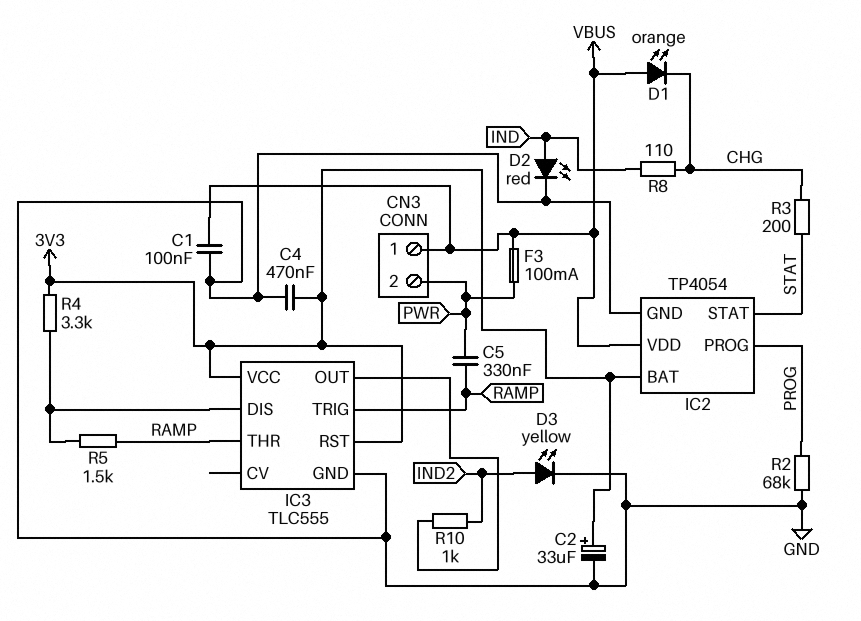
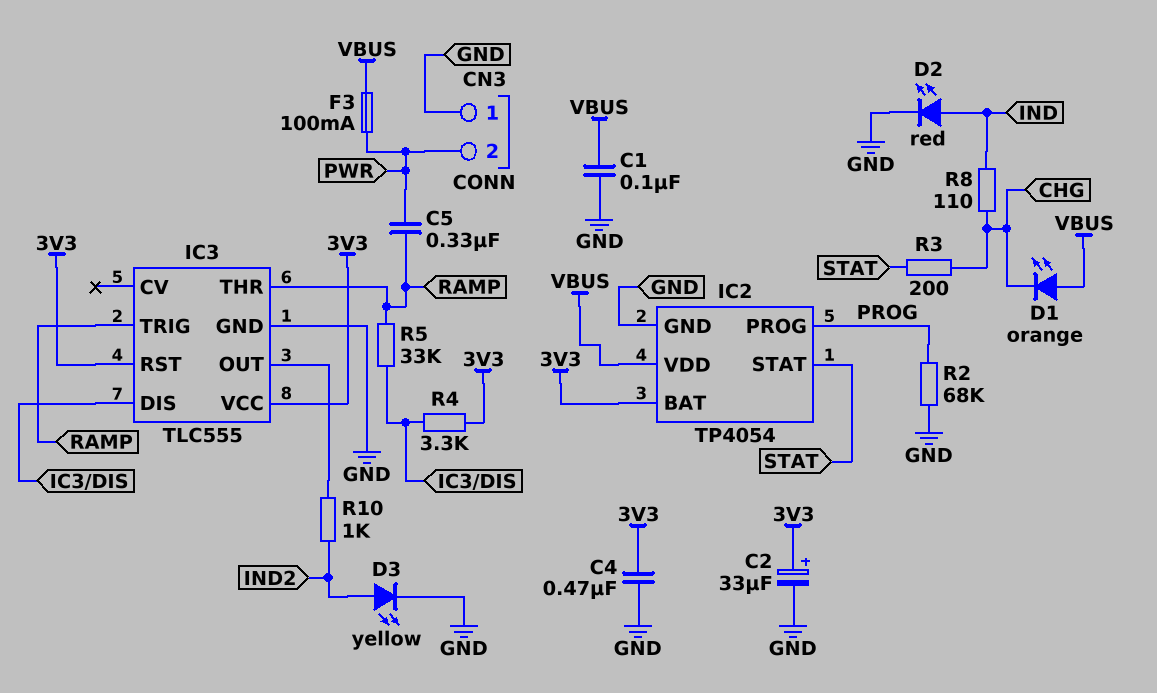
CN3 pin 1: VBUS -> GND
R5: 1.5k (IC3/DIS, RAMP) -> 33k (IC3/DIS, RAMP)

